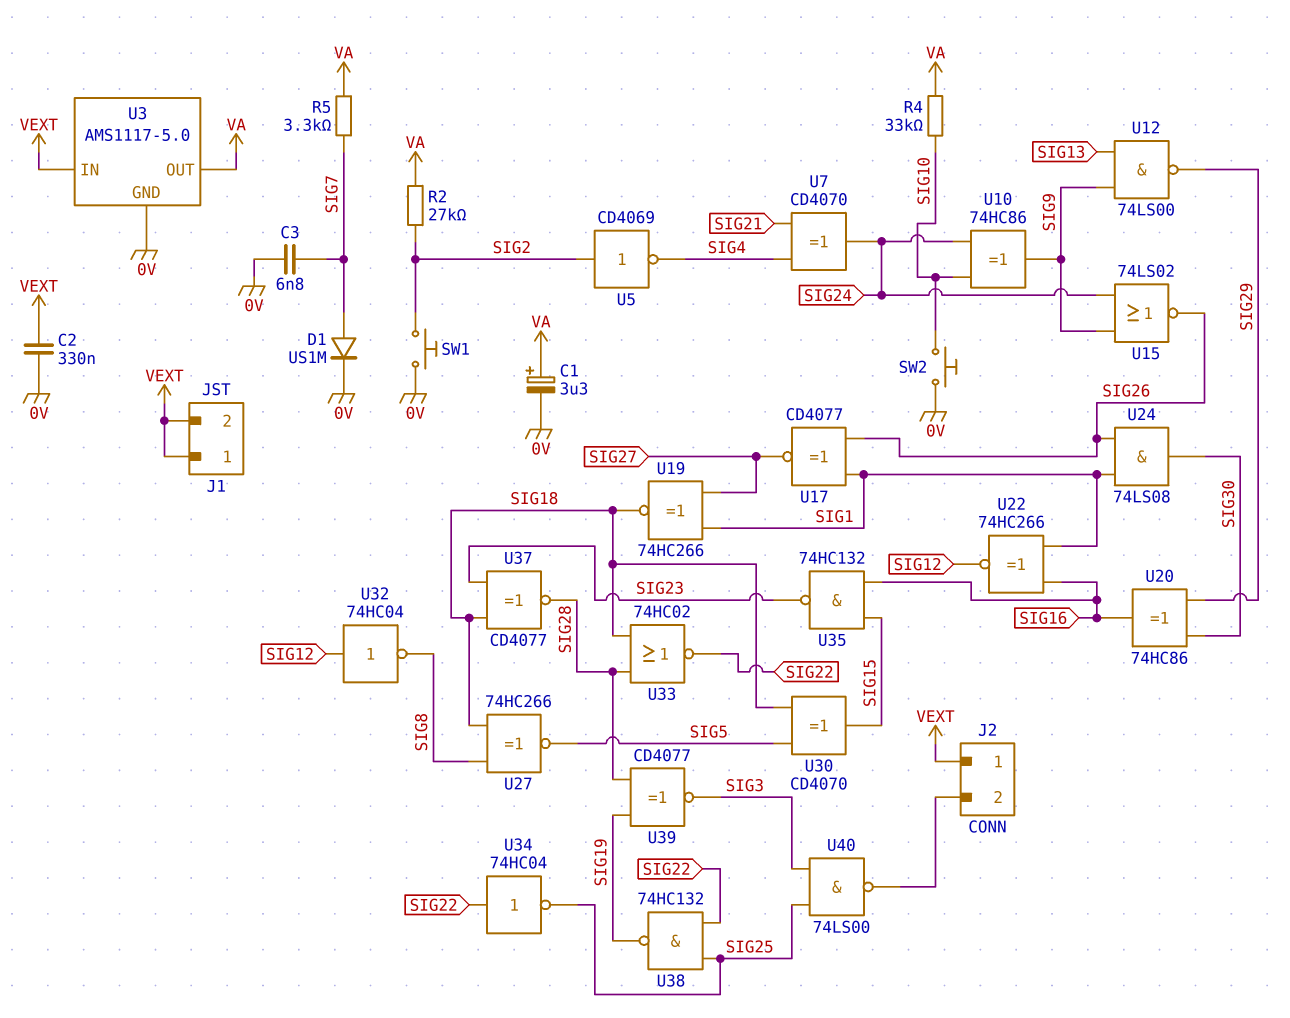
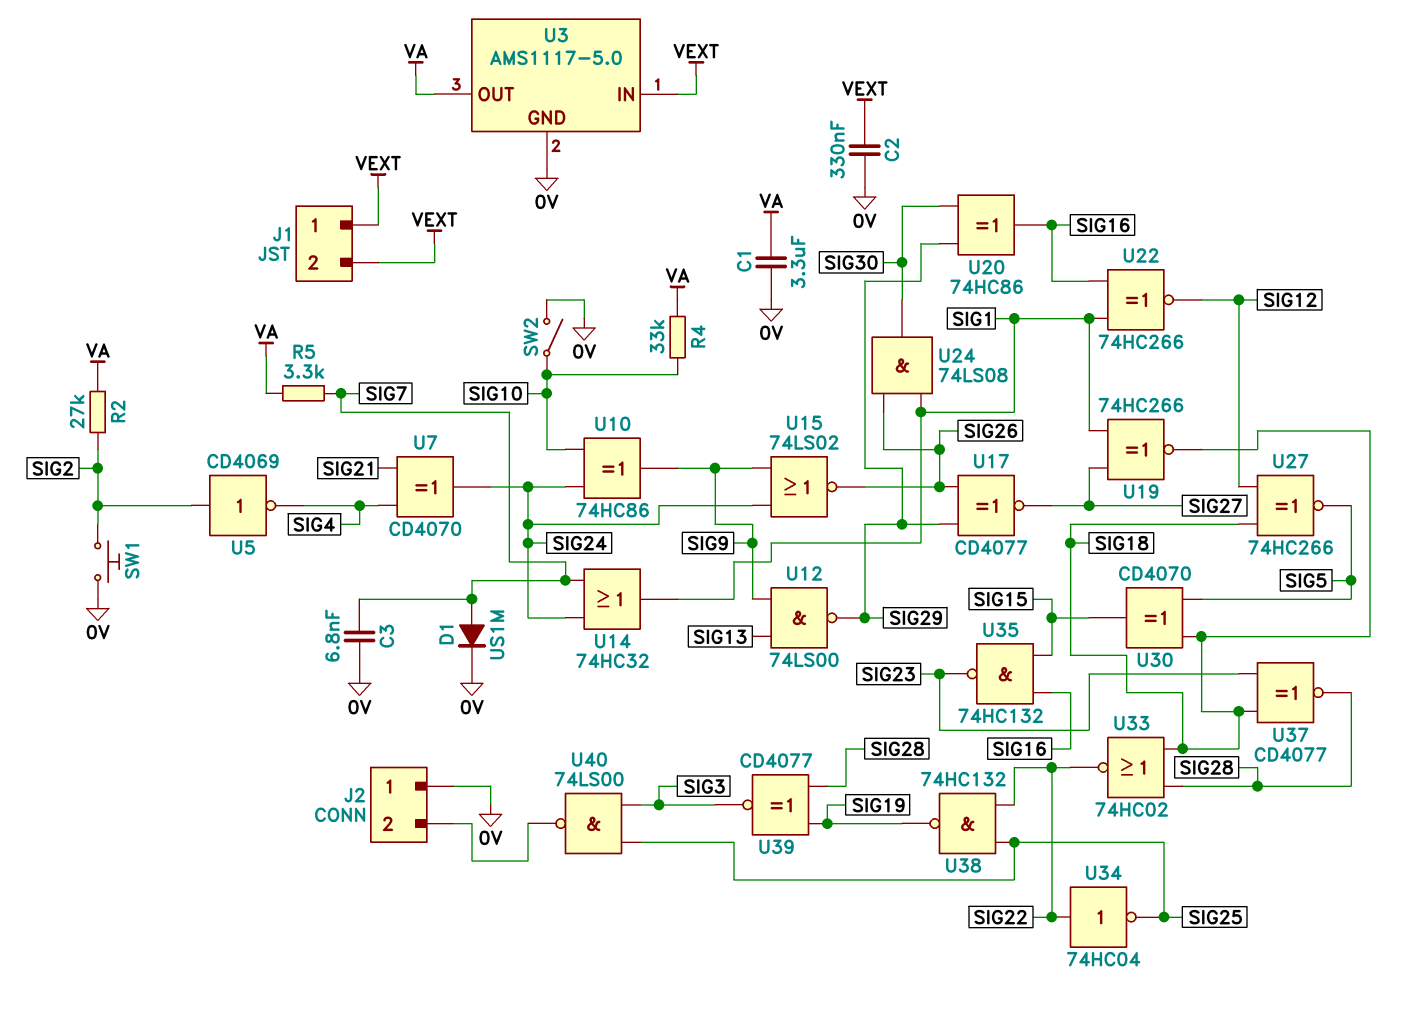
C1: 3.3uF (plus VA, minus 0V) -> 3.3uF (0V, VA)
J2 pin 1: VEXT -> 0V
SW2: button (0V, SIG10) -> switch (0V, SIG10)
U14: none -> OR 74HC32 (in SIG7, in SIG24, out SIG1)
U17: XNOR CD4077 (in SIG1, in SIG26, out SIG27) -> XNOR CD4077 (in SIG26, in SIG29, out SIG27)
U27: XNOR 74HC266 (in SIG8, in SIG18, out SIG5) -> XNOR 74HC266 (in SIG12, in SIG18, out SIG5)
U32: NOT 74HC04 (in SIG12, out SIG8) -> none

